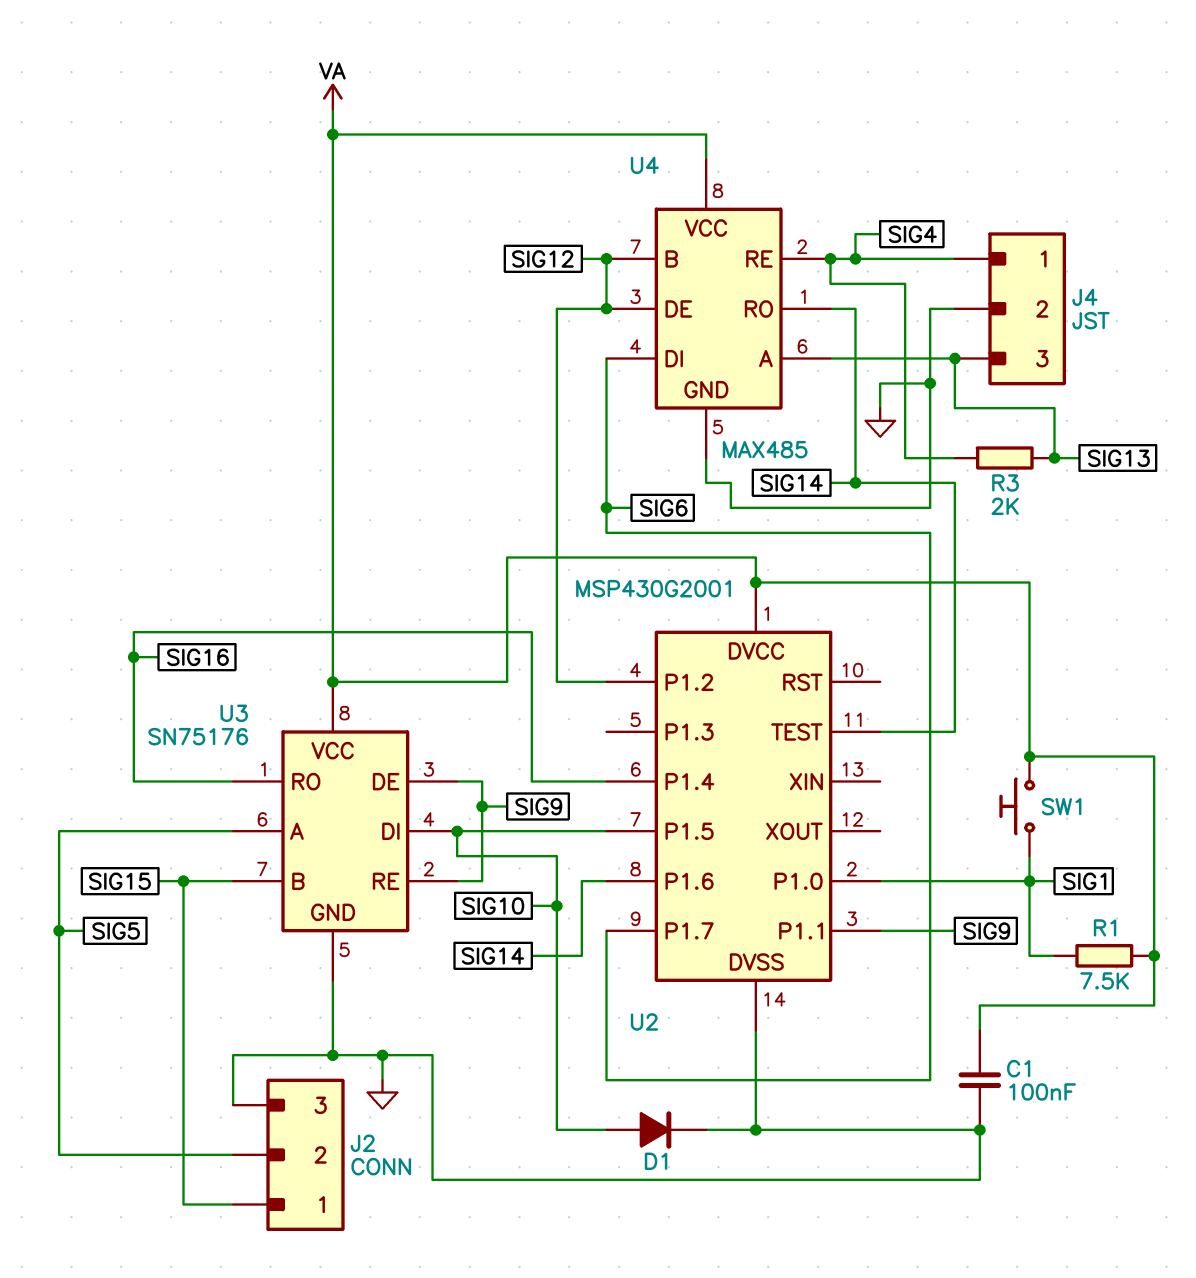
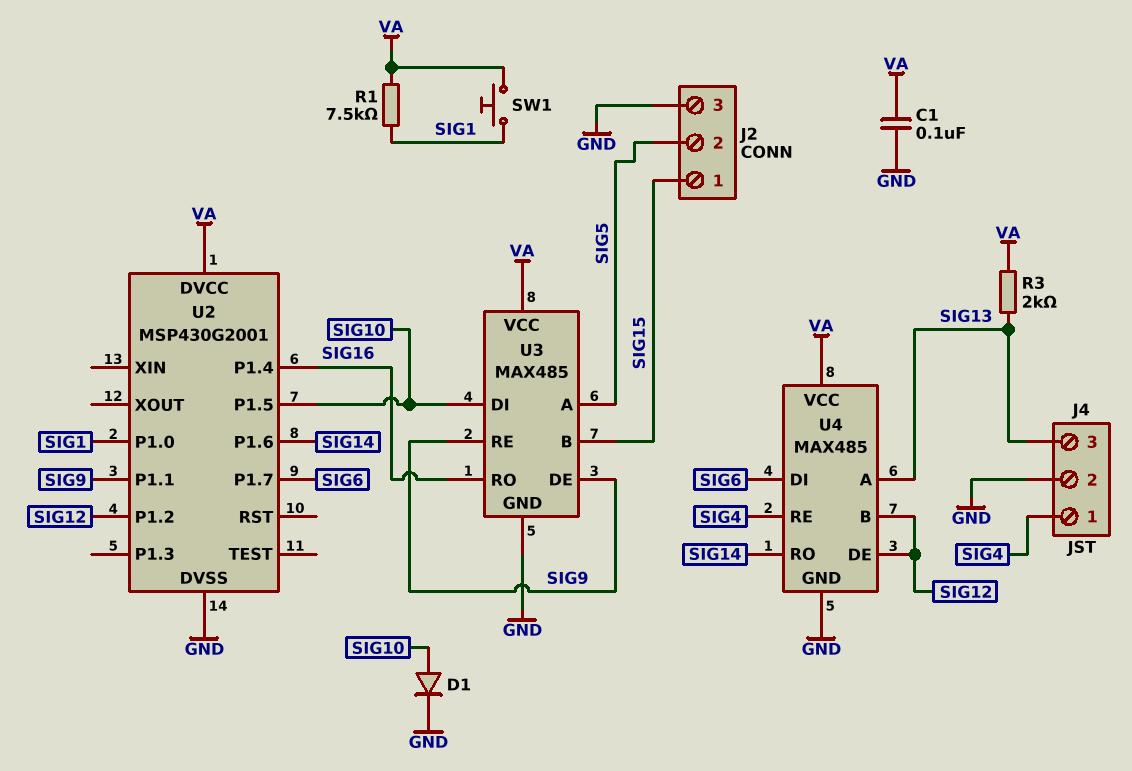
R3: 2k (SIG4, SIG13) -> 2k (SIG13, VA)
U2 pin TEST: SIG14 -> none
U3: SN75176 -> MAX485

